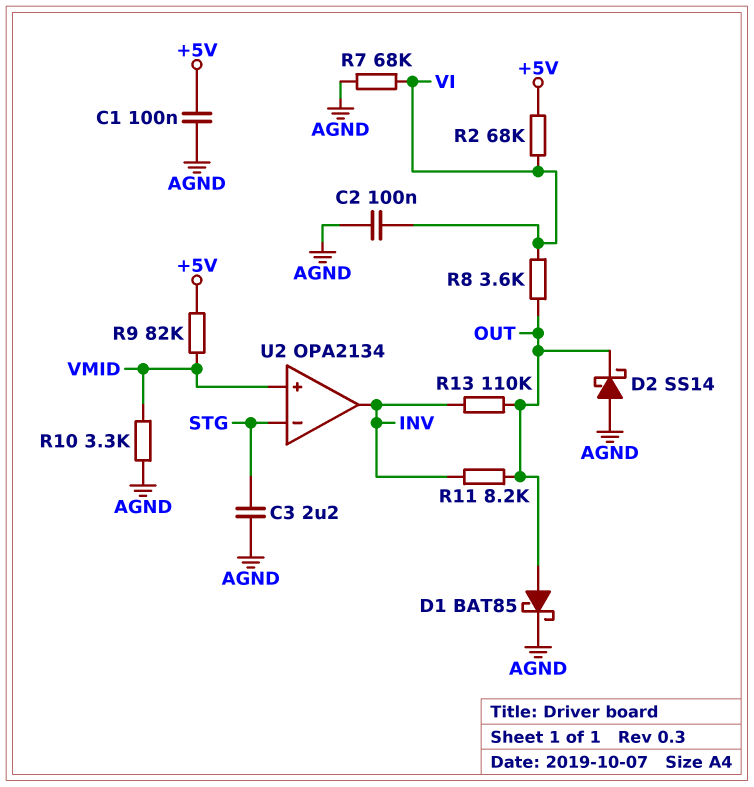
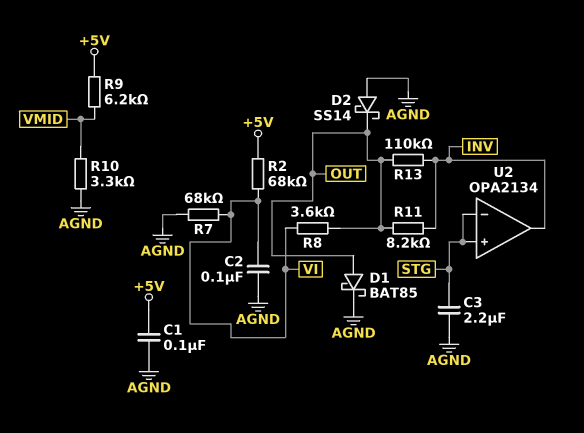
R9: 82k (+5V, VMID) -> 6.2k (+5V, VMID)
U2 pin in+: VMID -> STG

